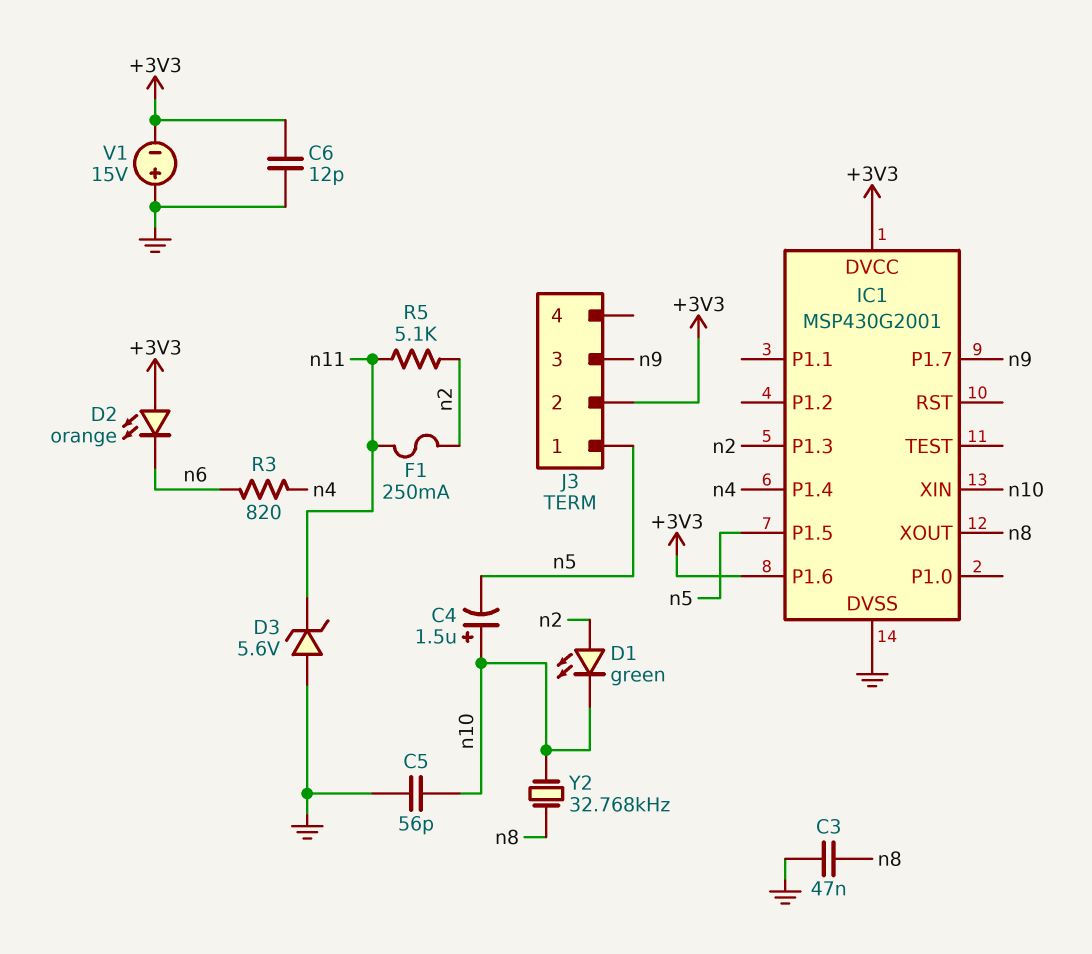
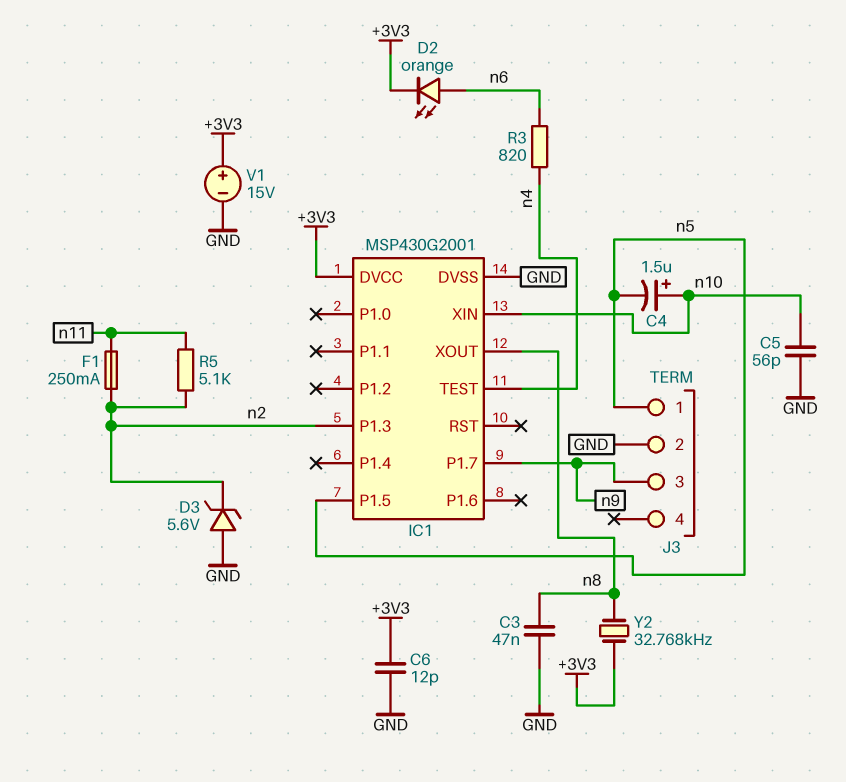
D1: LED green (A n2, K n10) -> none
D2: LED orange (A +3V3, K n6) -> LED orange (A n6, K +3V3)
D3: zener 5.6V (A GND, K n11) -> zener 5.6V (A GND, K n2)
IC1 pin P1.4: n4 -> none
IC1 pin P1.6: +3V3 -> none
IC1 pin TEST: none -> n4
J3 pin 2: +3V3 -> GND
V1: 15V (plus GND, minus +3V3) -> 15V (plus +3V3, minus GND)
Y2: 32.768kHz (n8, n10) -> 32.768kHz (+3V3, n8)

